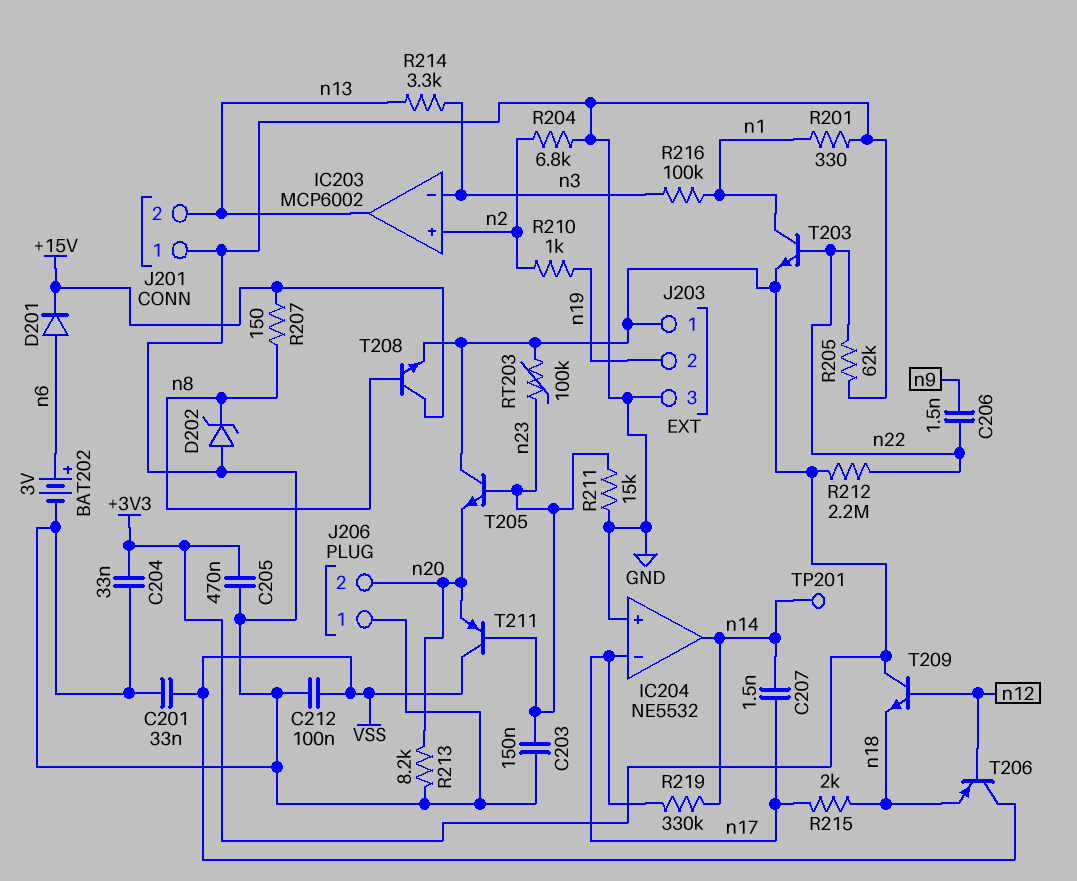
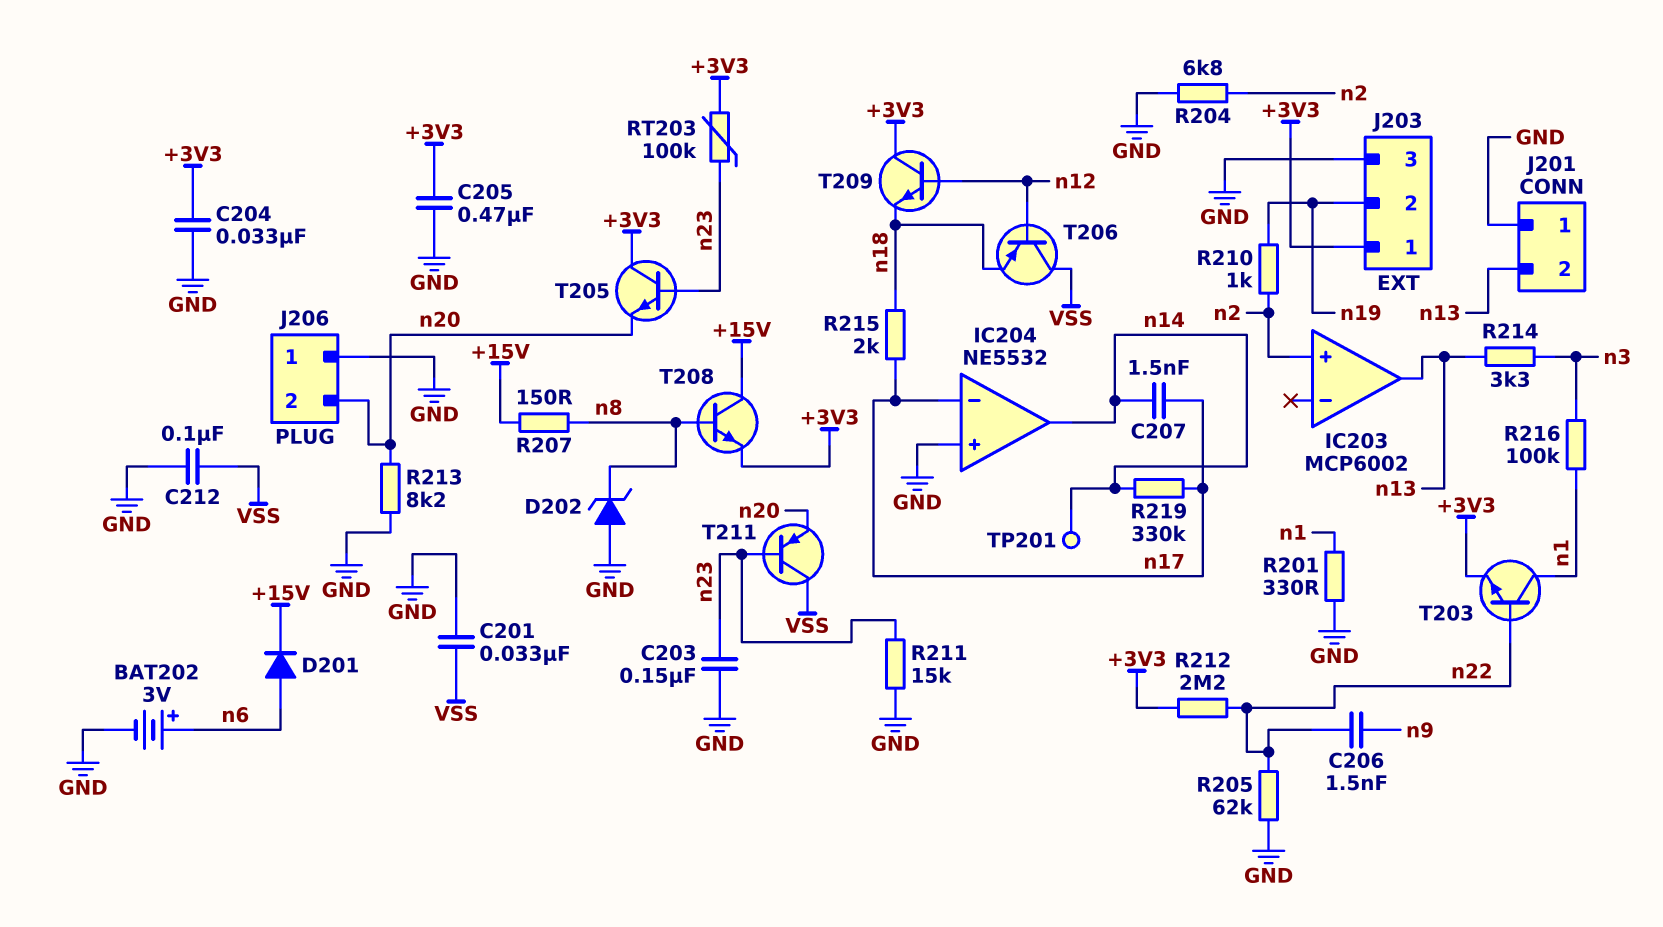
IC203 pin in-: n3 -> none

